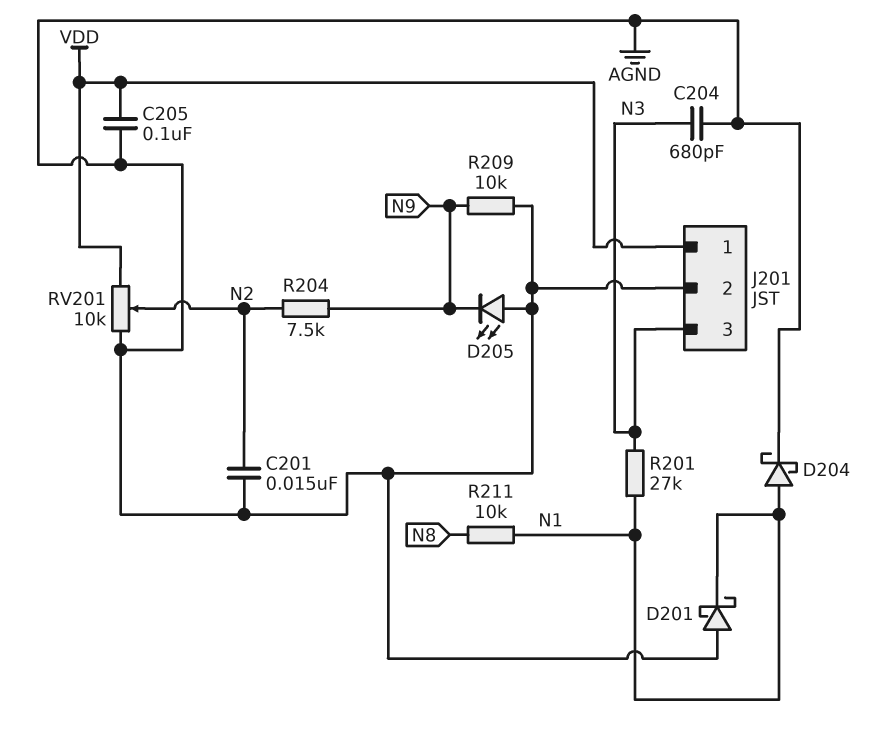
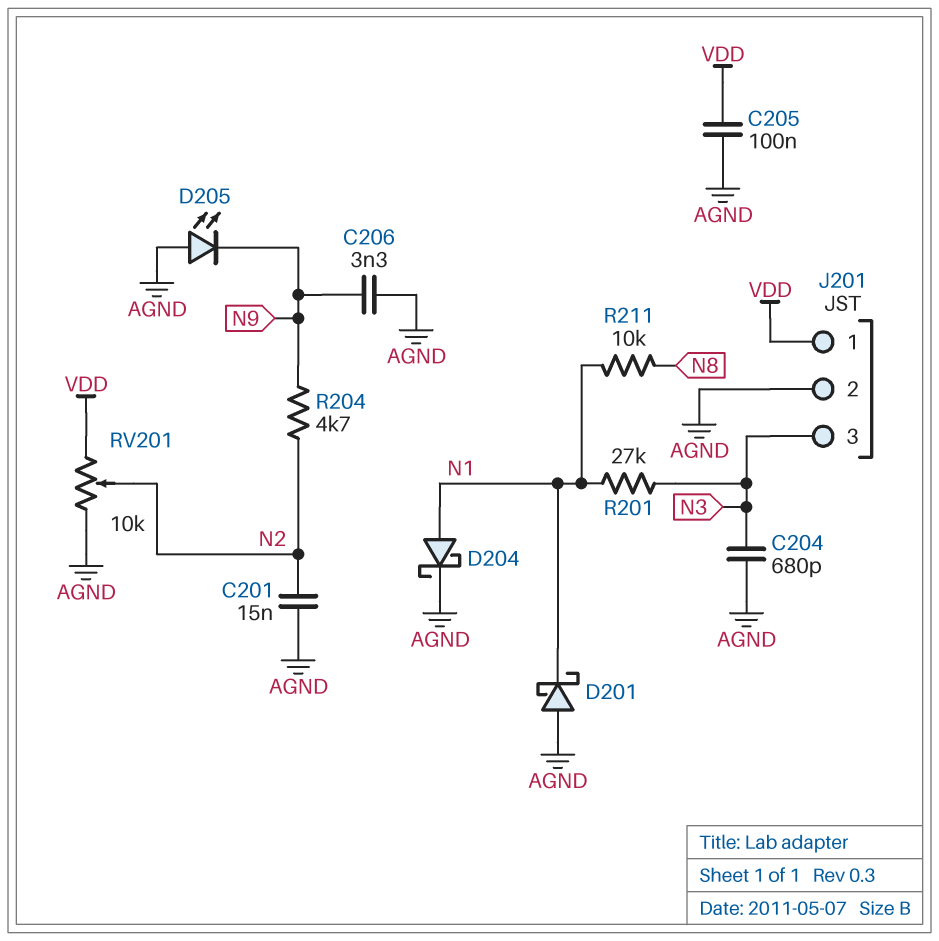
C206: none -> 3.3nF (AGND, N9)
R204: 7.5k (N2, N9) -> 4.7k (N2, N9)
R209: 10k (AGND, N9) -> none

